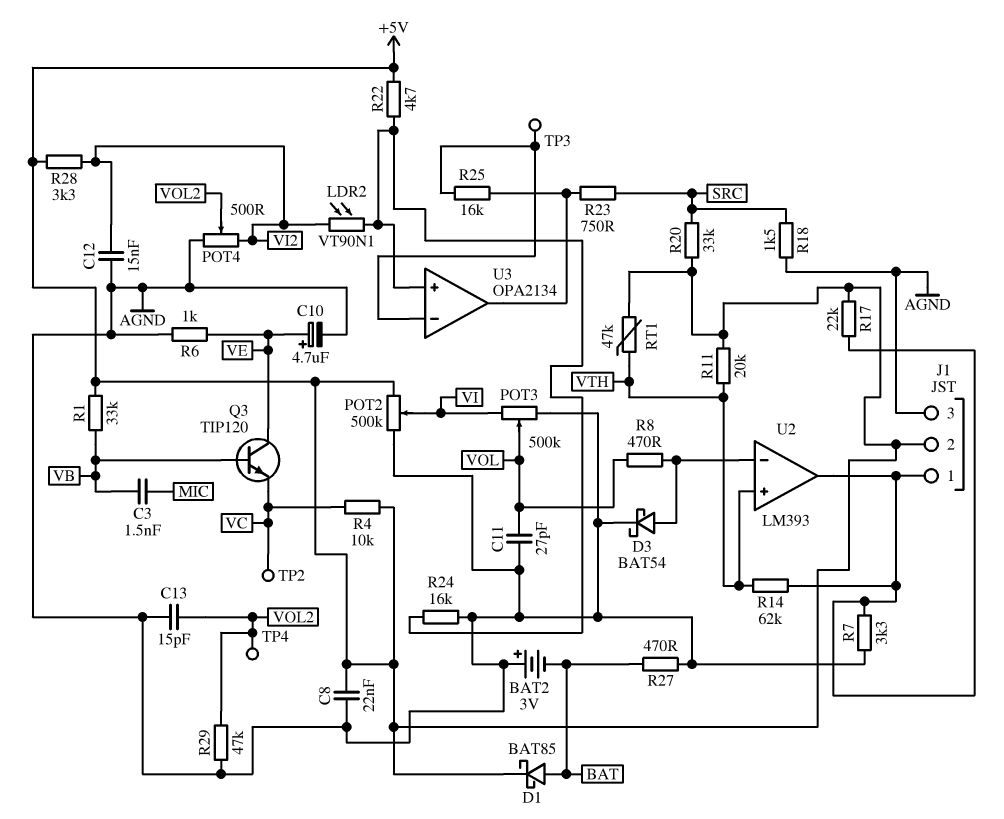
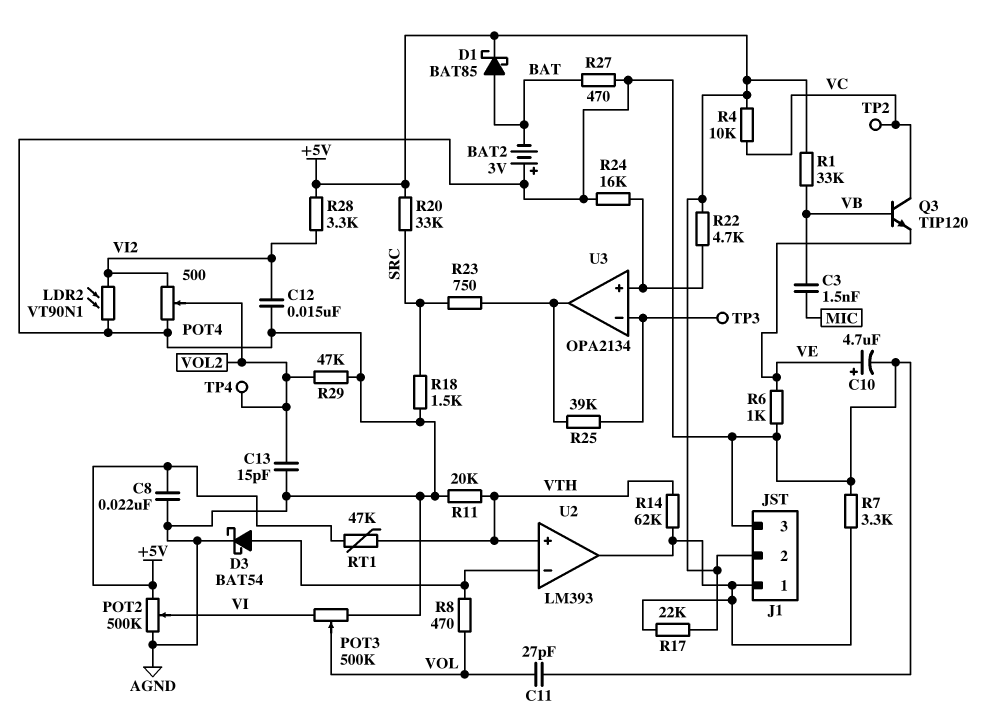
LDR2: VT90N1 (U3/in+, VI2) -> VT90N1 (AGND, VI2)
Q3: NPN TIP120 (B VB, C VE, E VC) -> NPN TIP120 (B VB, C VC, E VE)
R11: 20k (+5V, VTH) -> 20k (AGND, VTH)
R25: 16k (U3/in-, U3/out) -> 39k (U3/in-, U3/out)

